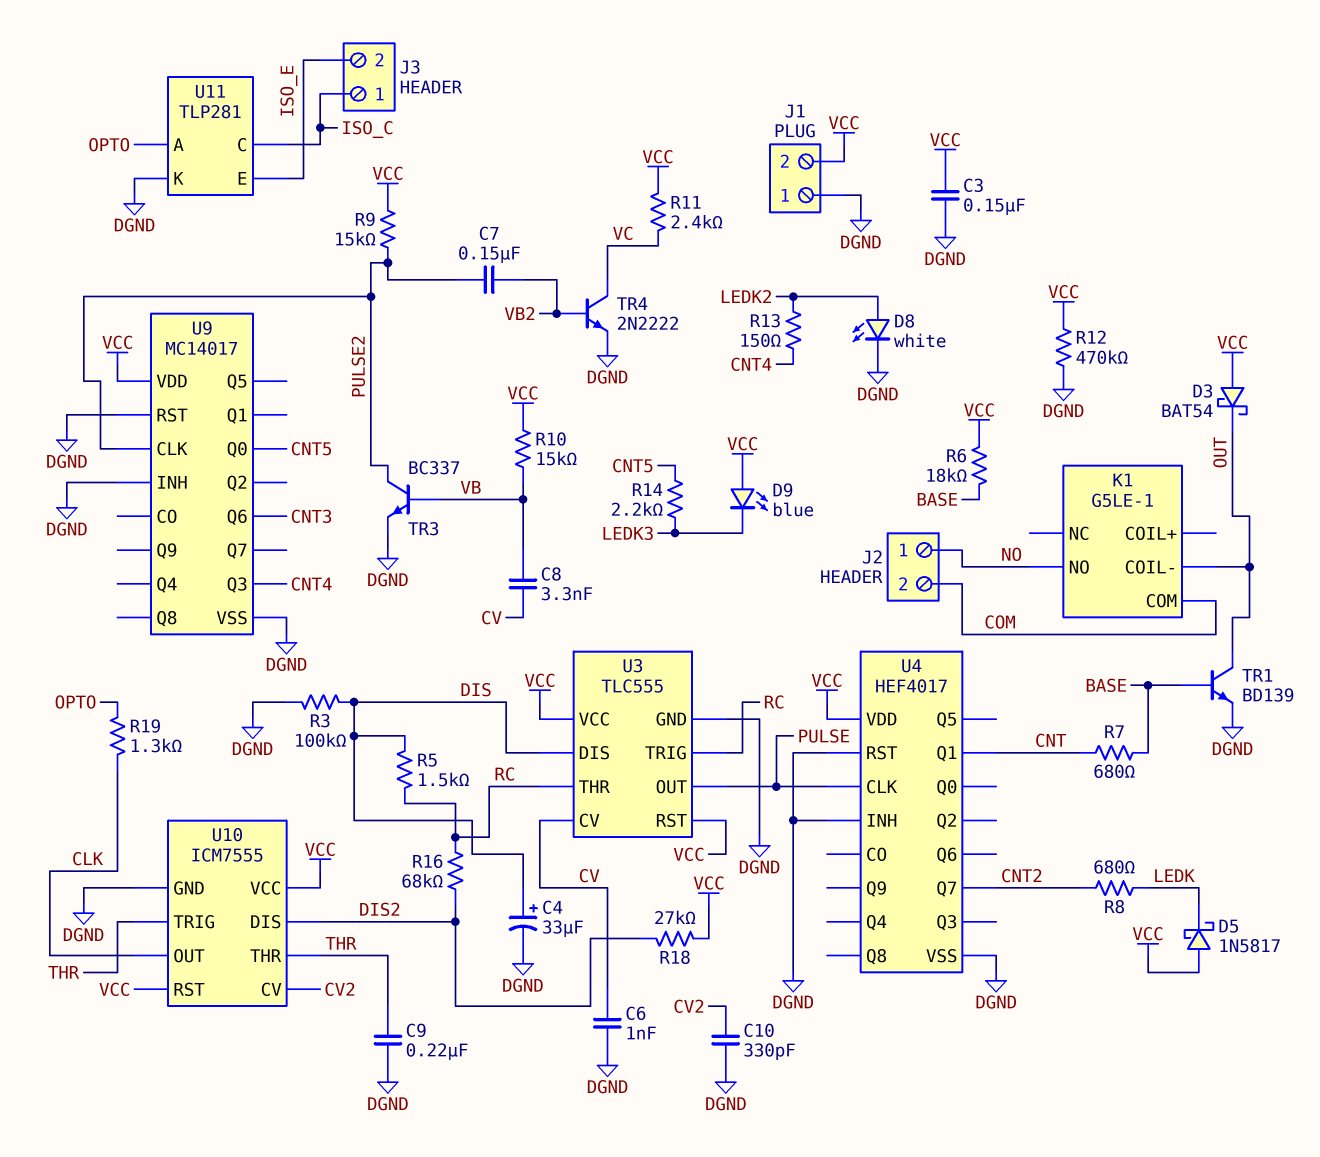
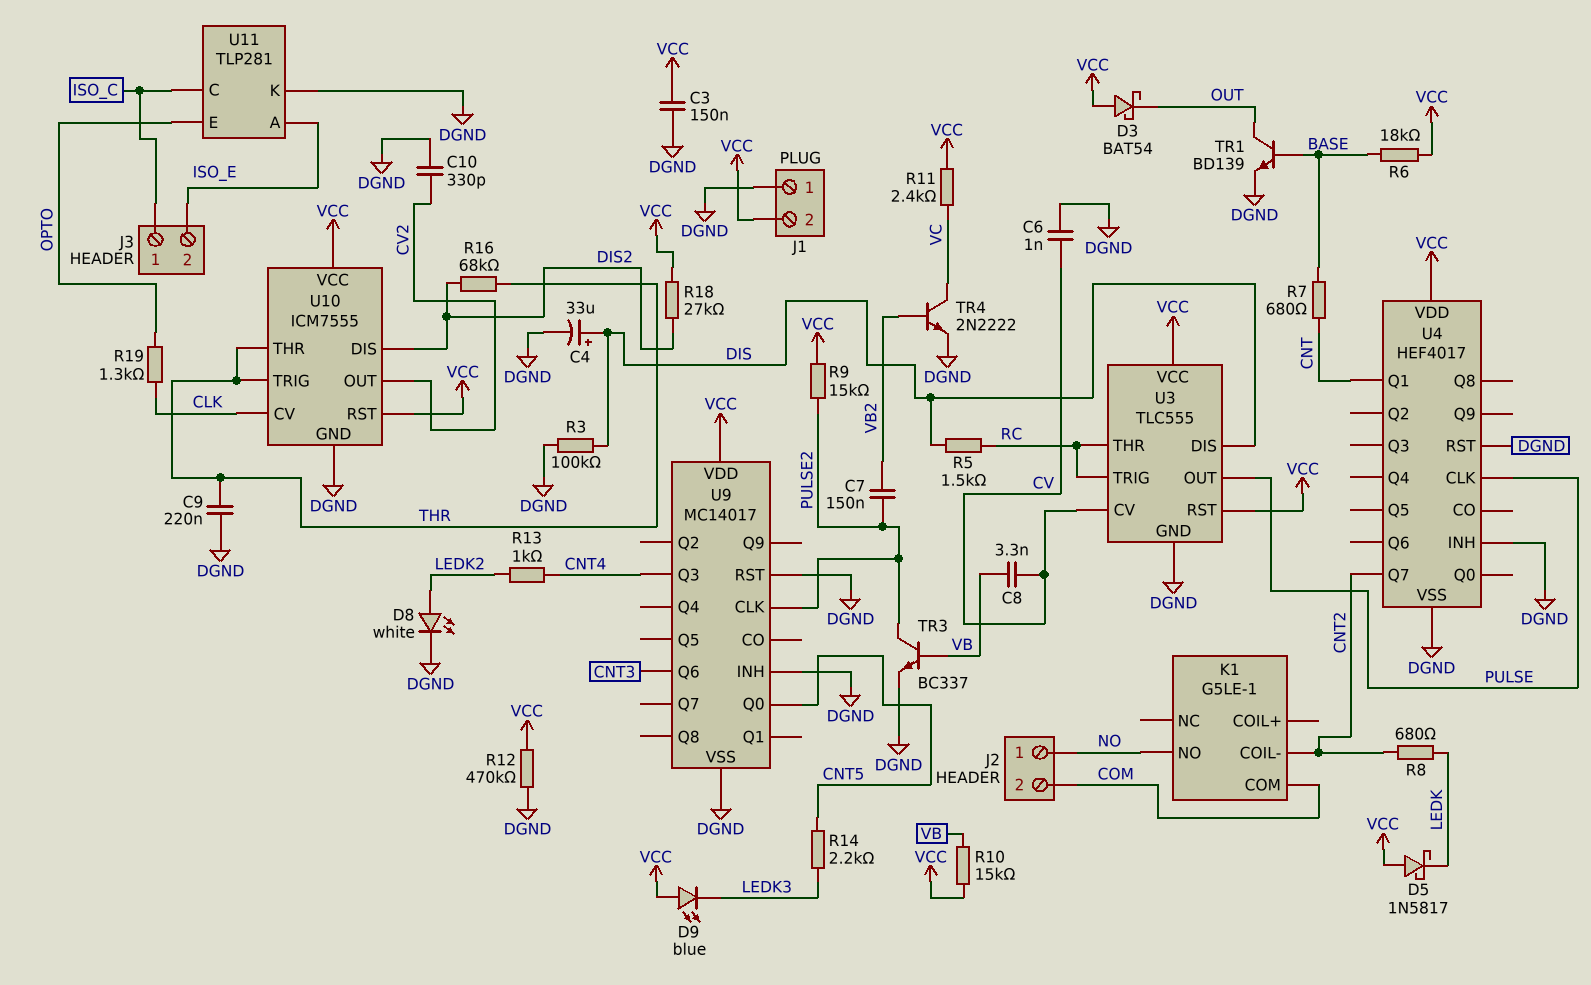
K1 pin COIL-: OUT -> CNT2
R13: 150 (CNT4, LEDK2) -> 1k (CNT4, LEDK2)
R16: 68k (DIS2, RC) -> 68k (DIS2, THR)
U10 pin CV: CV2 -> CLK
U10 pin OUT: CLK -> CV2
U11 pin A: OPTO -> ISO_E
U11 pin E: ISO_E -> OPTO

